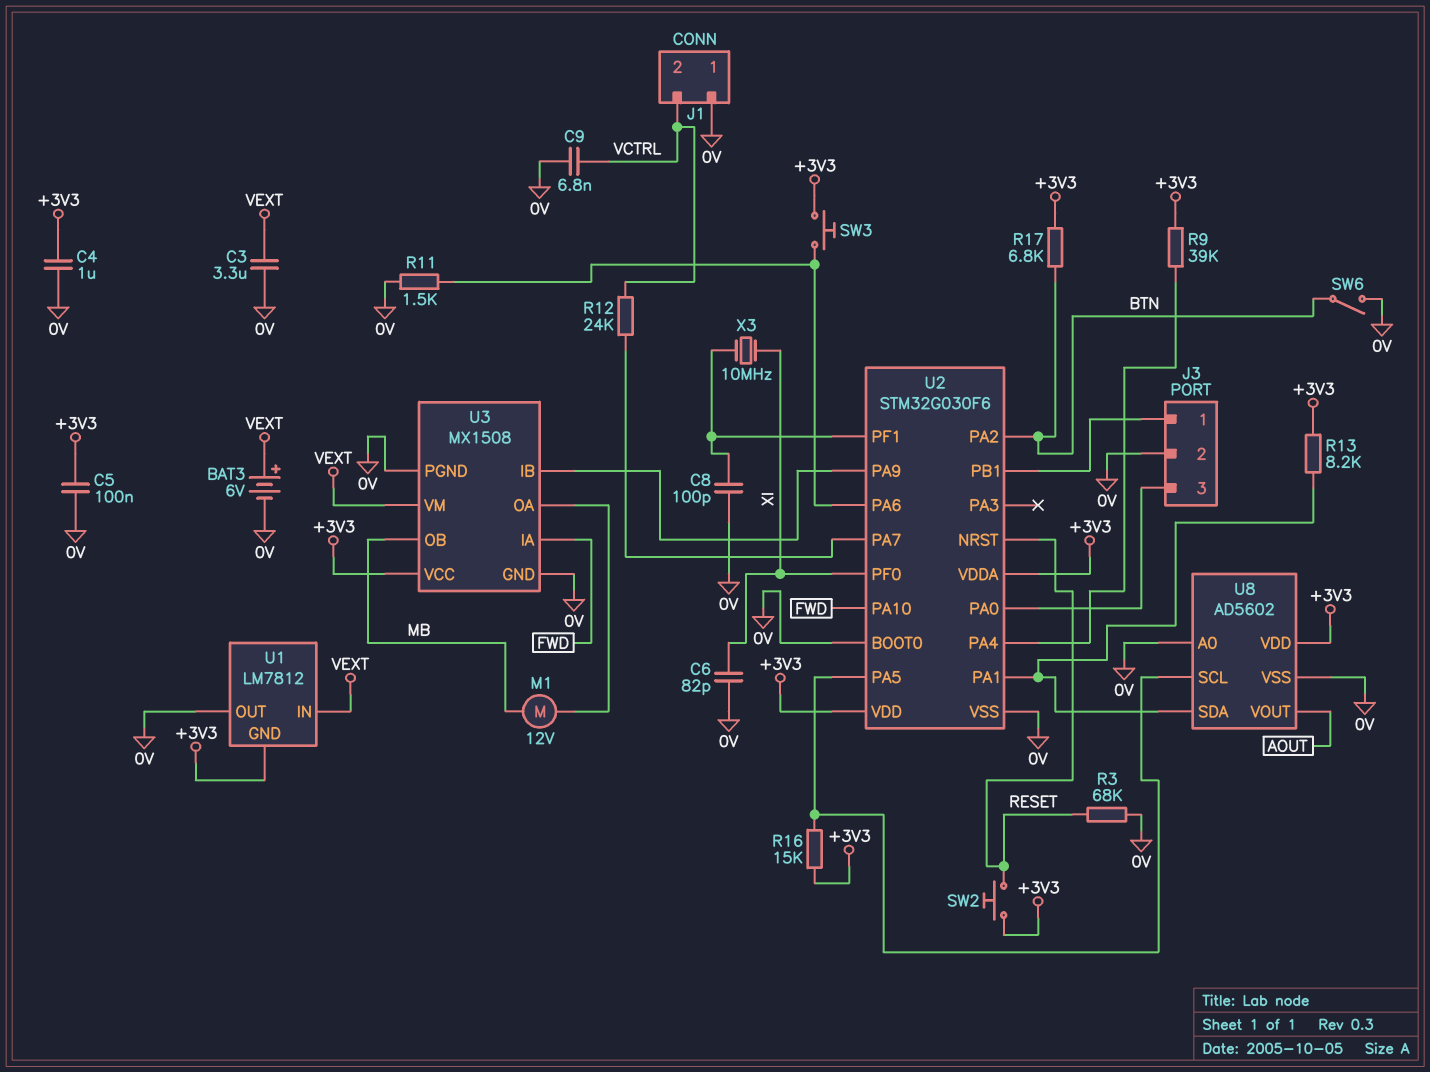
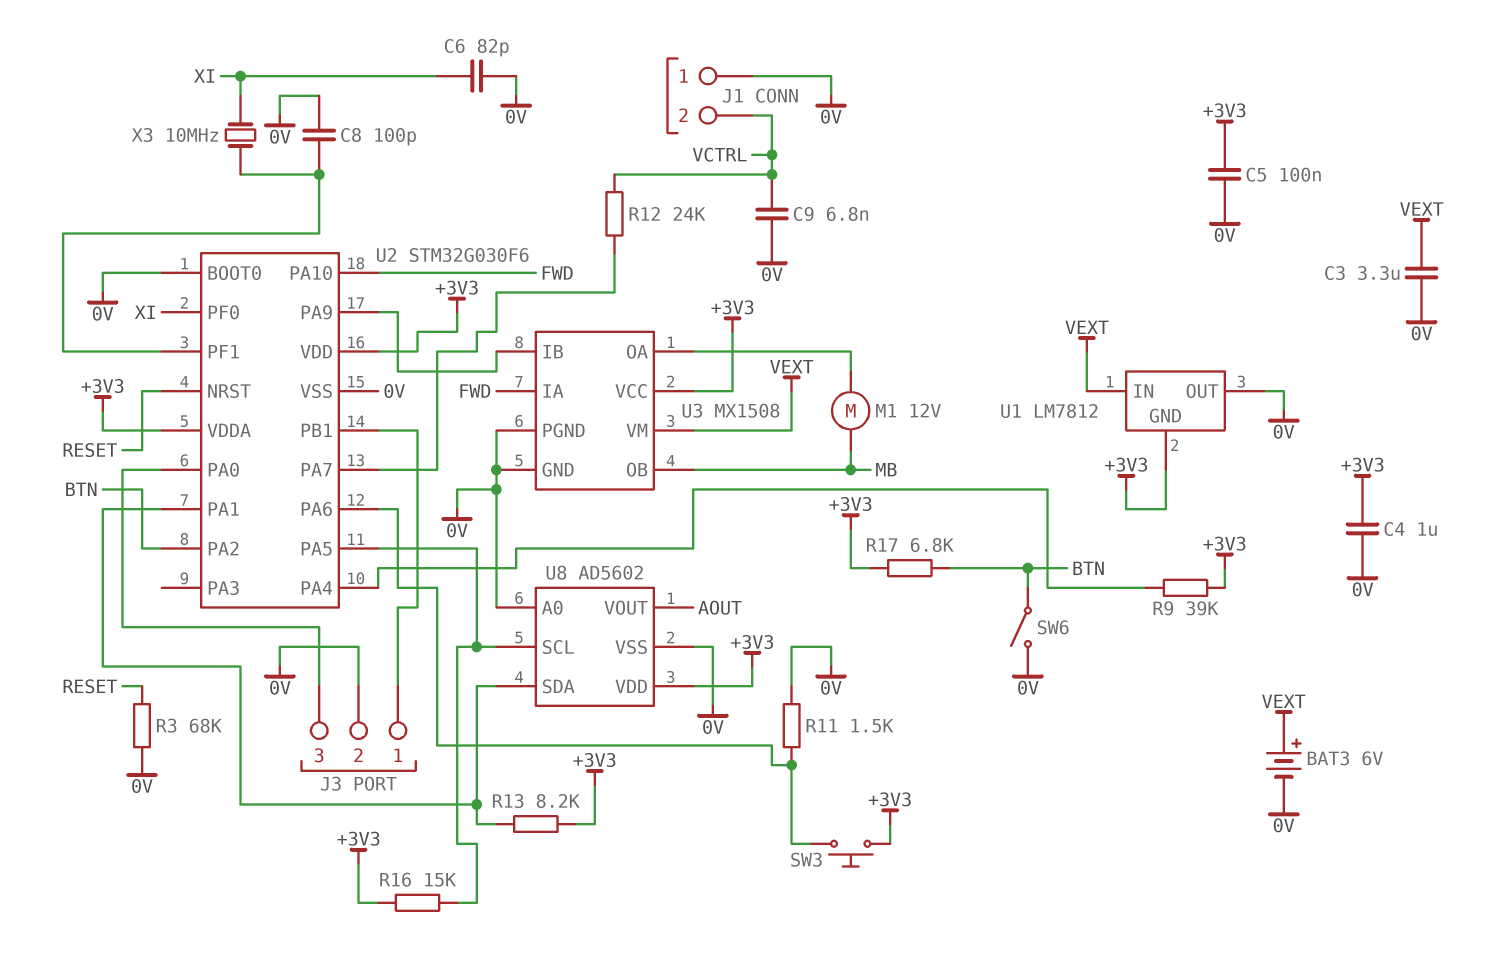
SW2: button (+3V3, RESET) -> none

